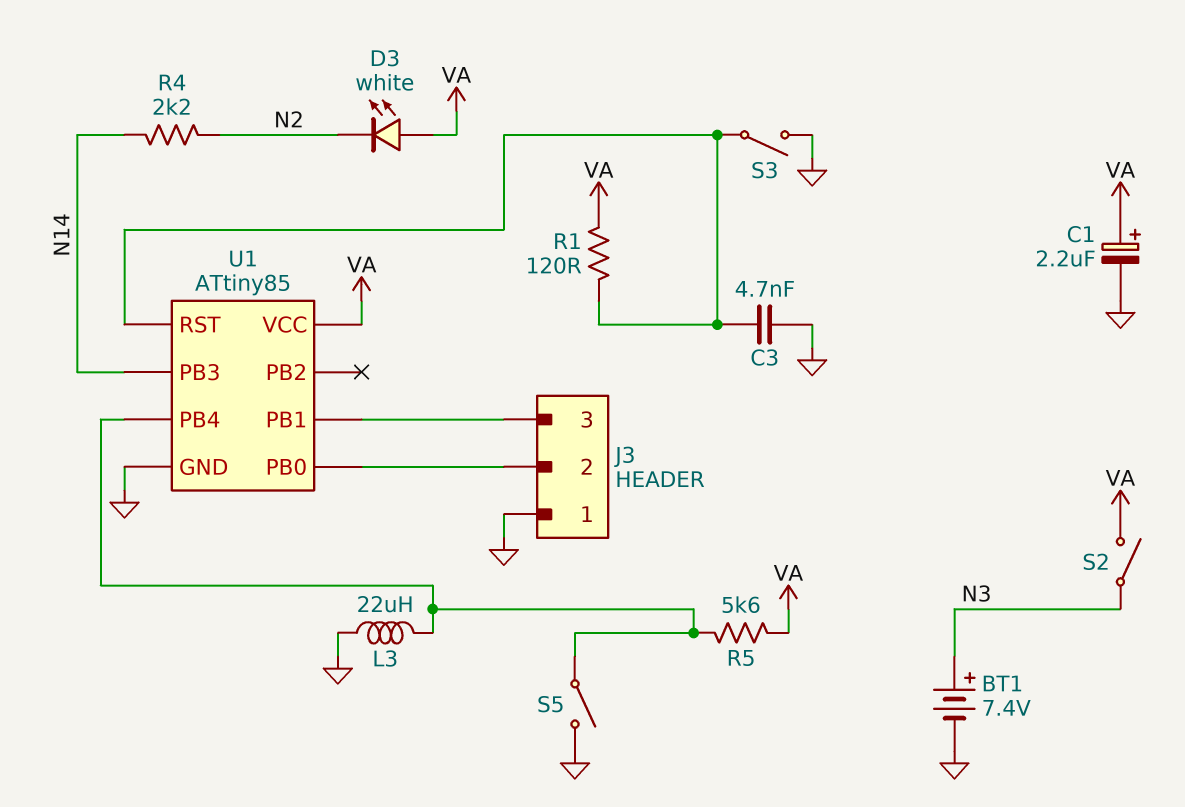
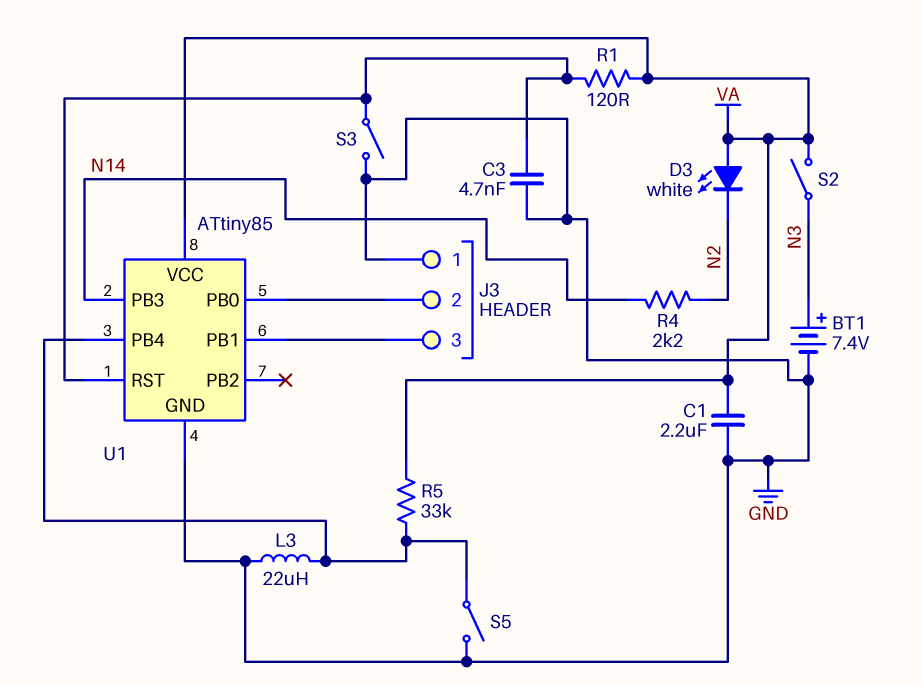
C1: 2.2uF (plus VA, minus GND) -> 2.2uF (GND, VA)
R5: 5.6k (U1/PB4, VA) -> 33k (U1/PB4, VA)

